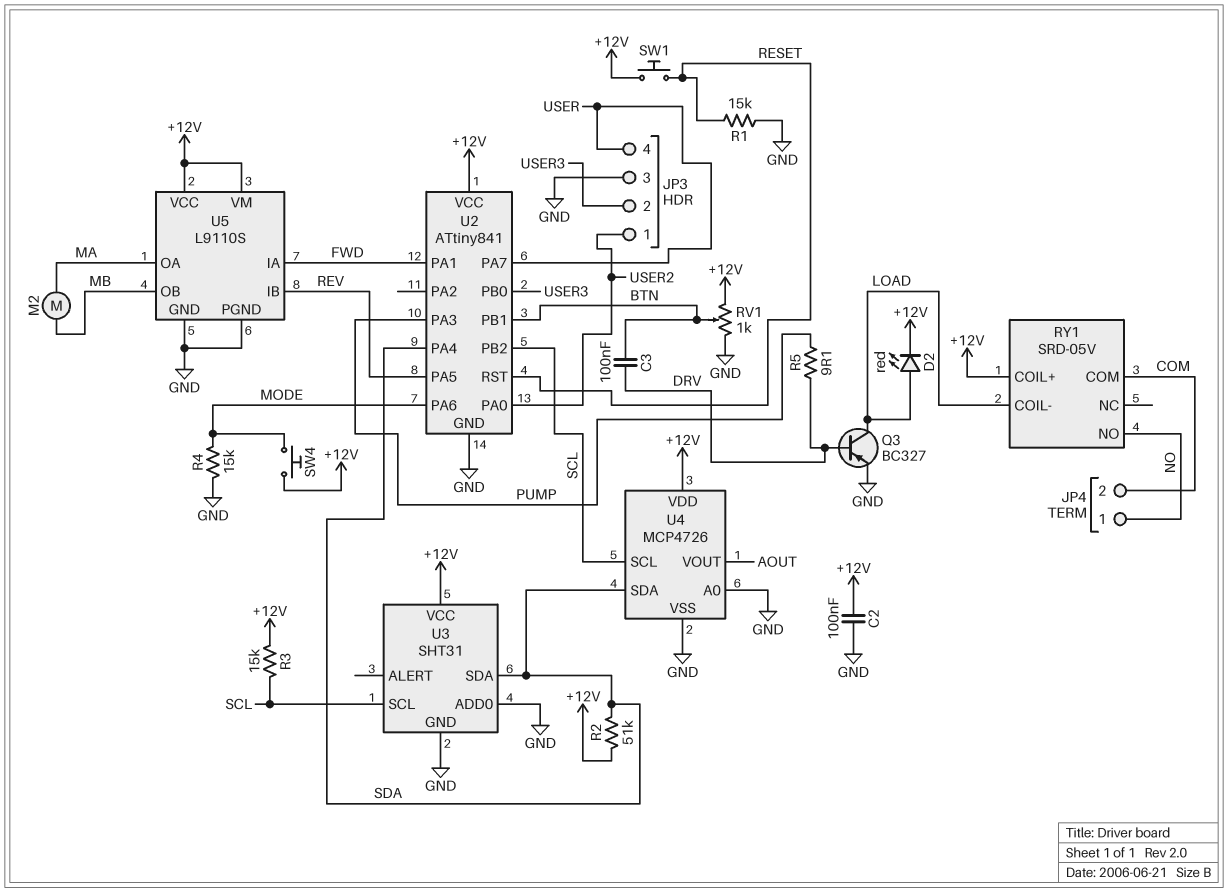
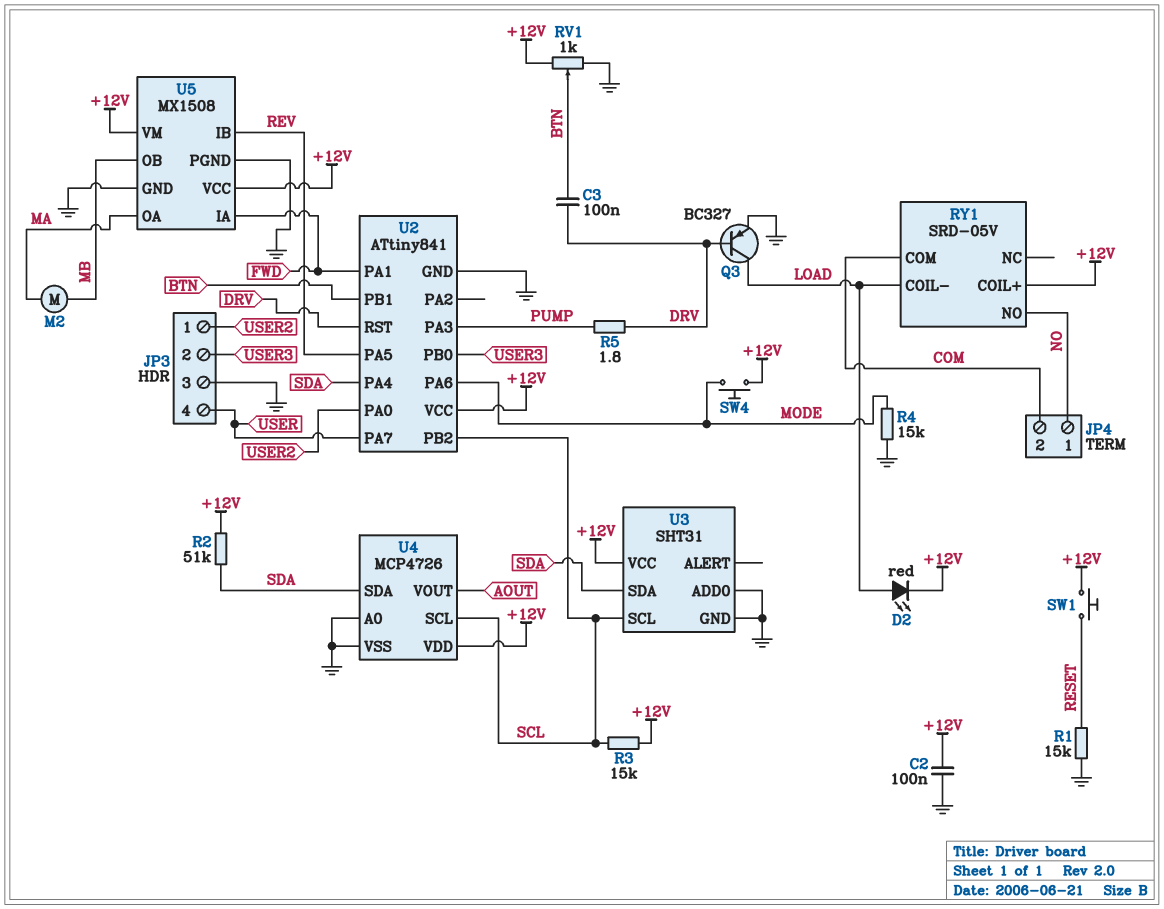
R5: 9.1 (DRV, PUMP) -> 1.8 (DRV, PUMP)
U2 pin RST: RESET -> DRV
U5: L9110S -> MX1508

